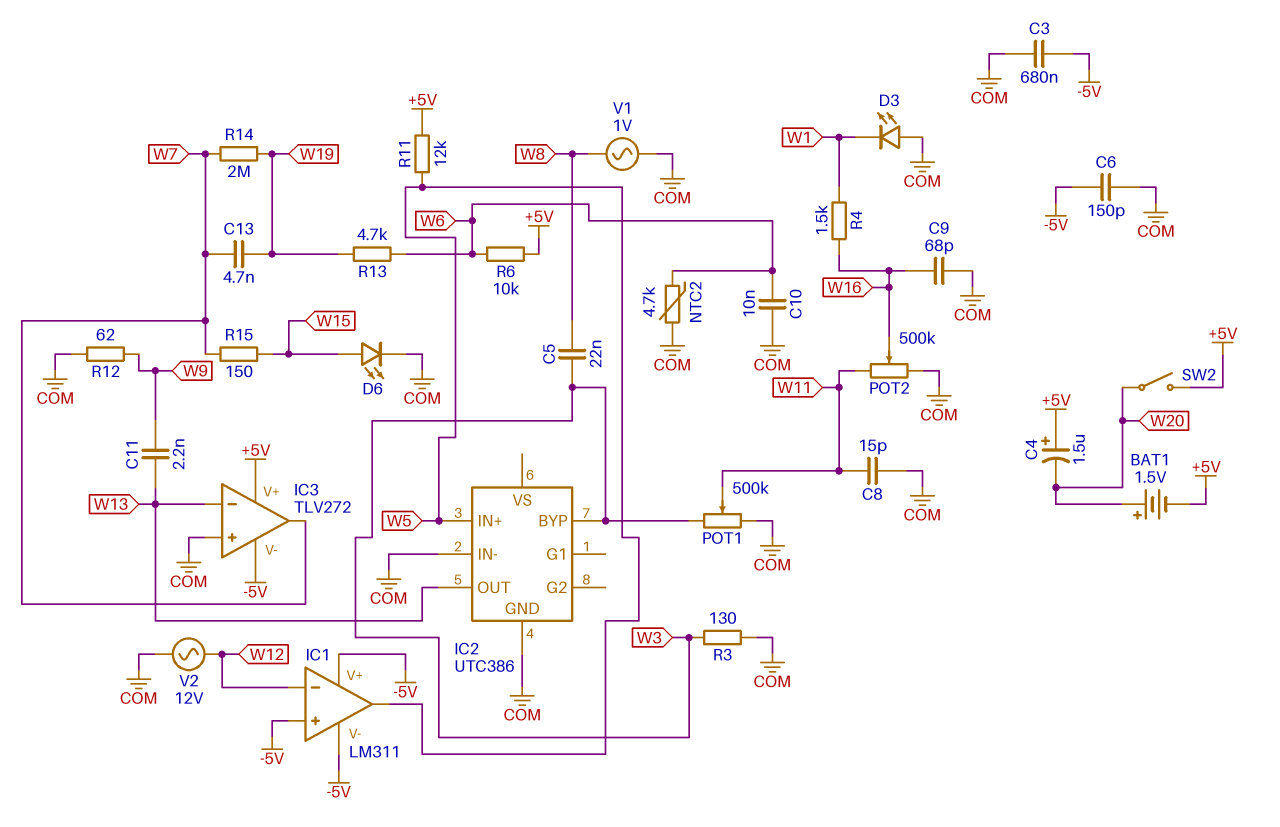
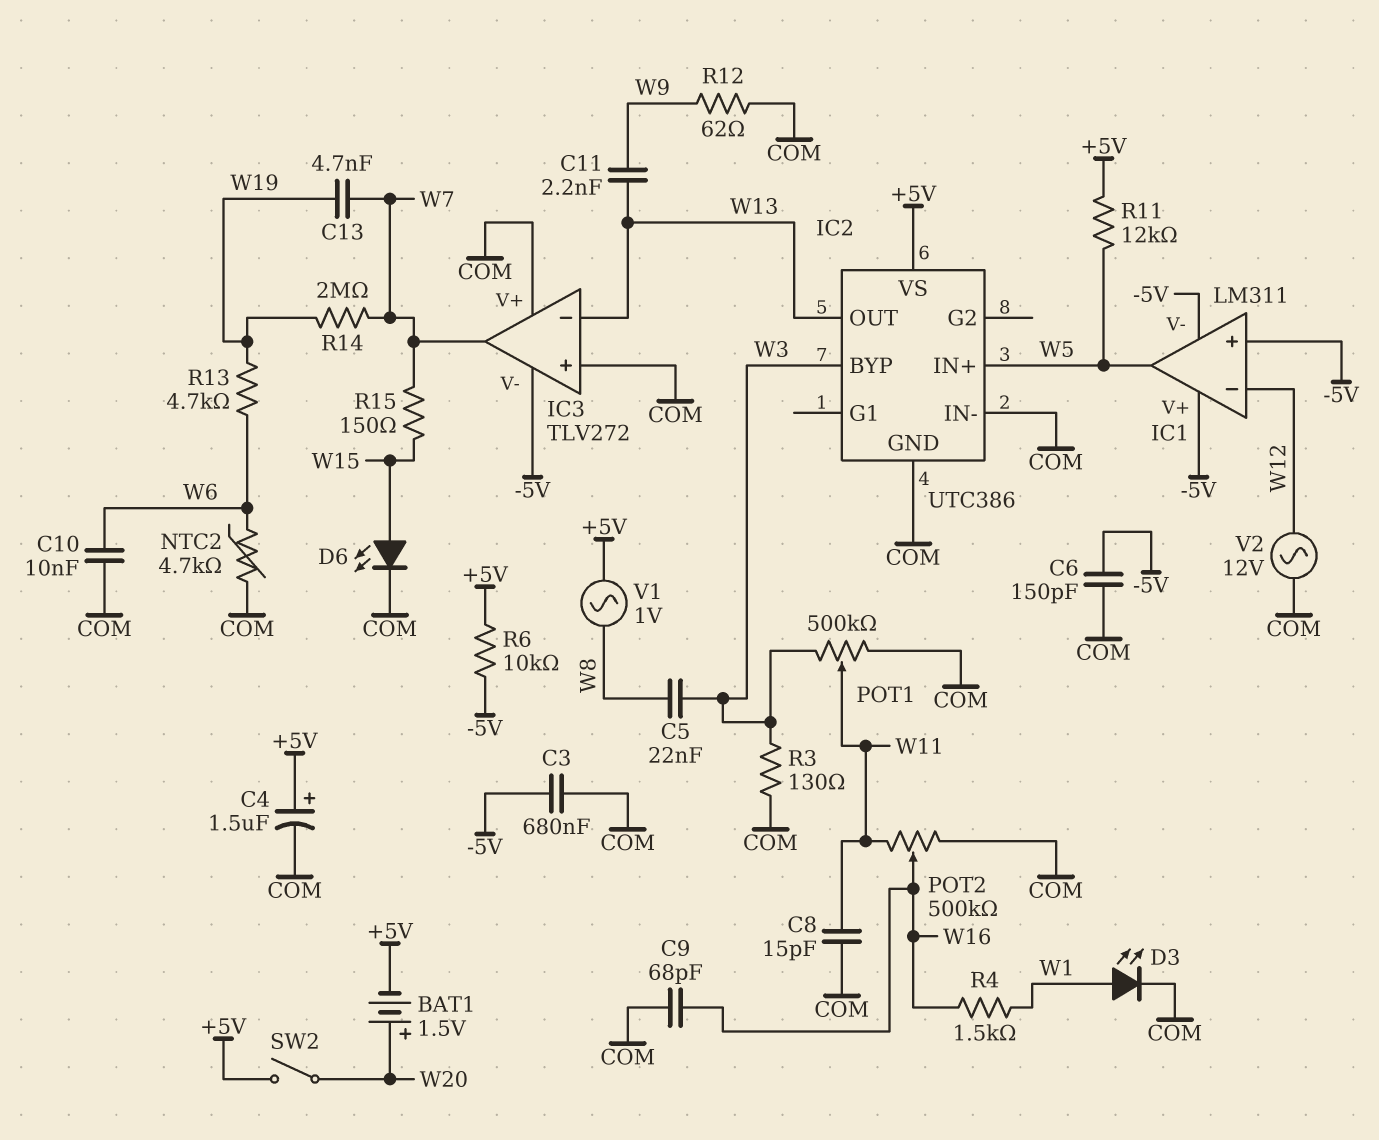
C4: 1.5uF (plus +5V, minus W20) -> 1.5uF (plus +5V, minus COM)
D3: LED (A COM, K W1) -> LED (A W1, K COM)
IC2 pin VS: none -> +5V
IC3 pin V+: +5V -> COM
R6: 10k (+5V, W6) -> 10k (+5V, -5V)
V1: AC 1V (COM, W8) -> AC 1V (+5V, W8)

